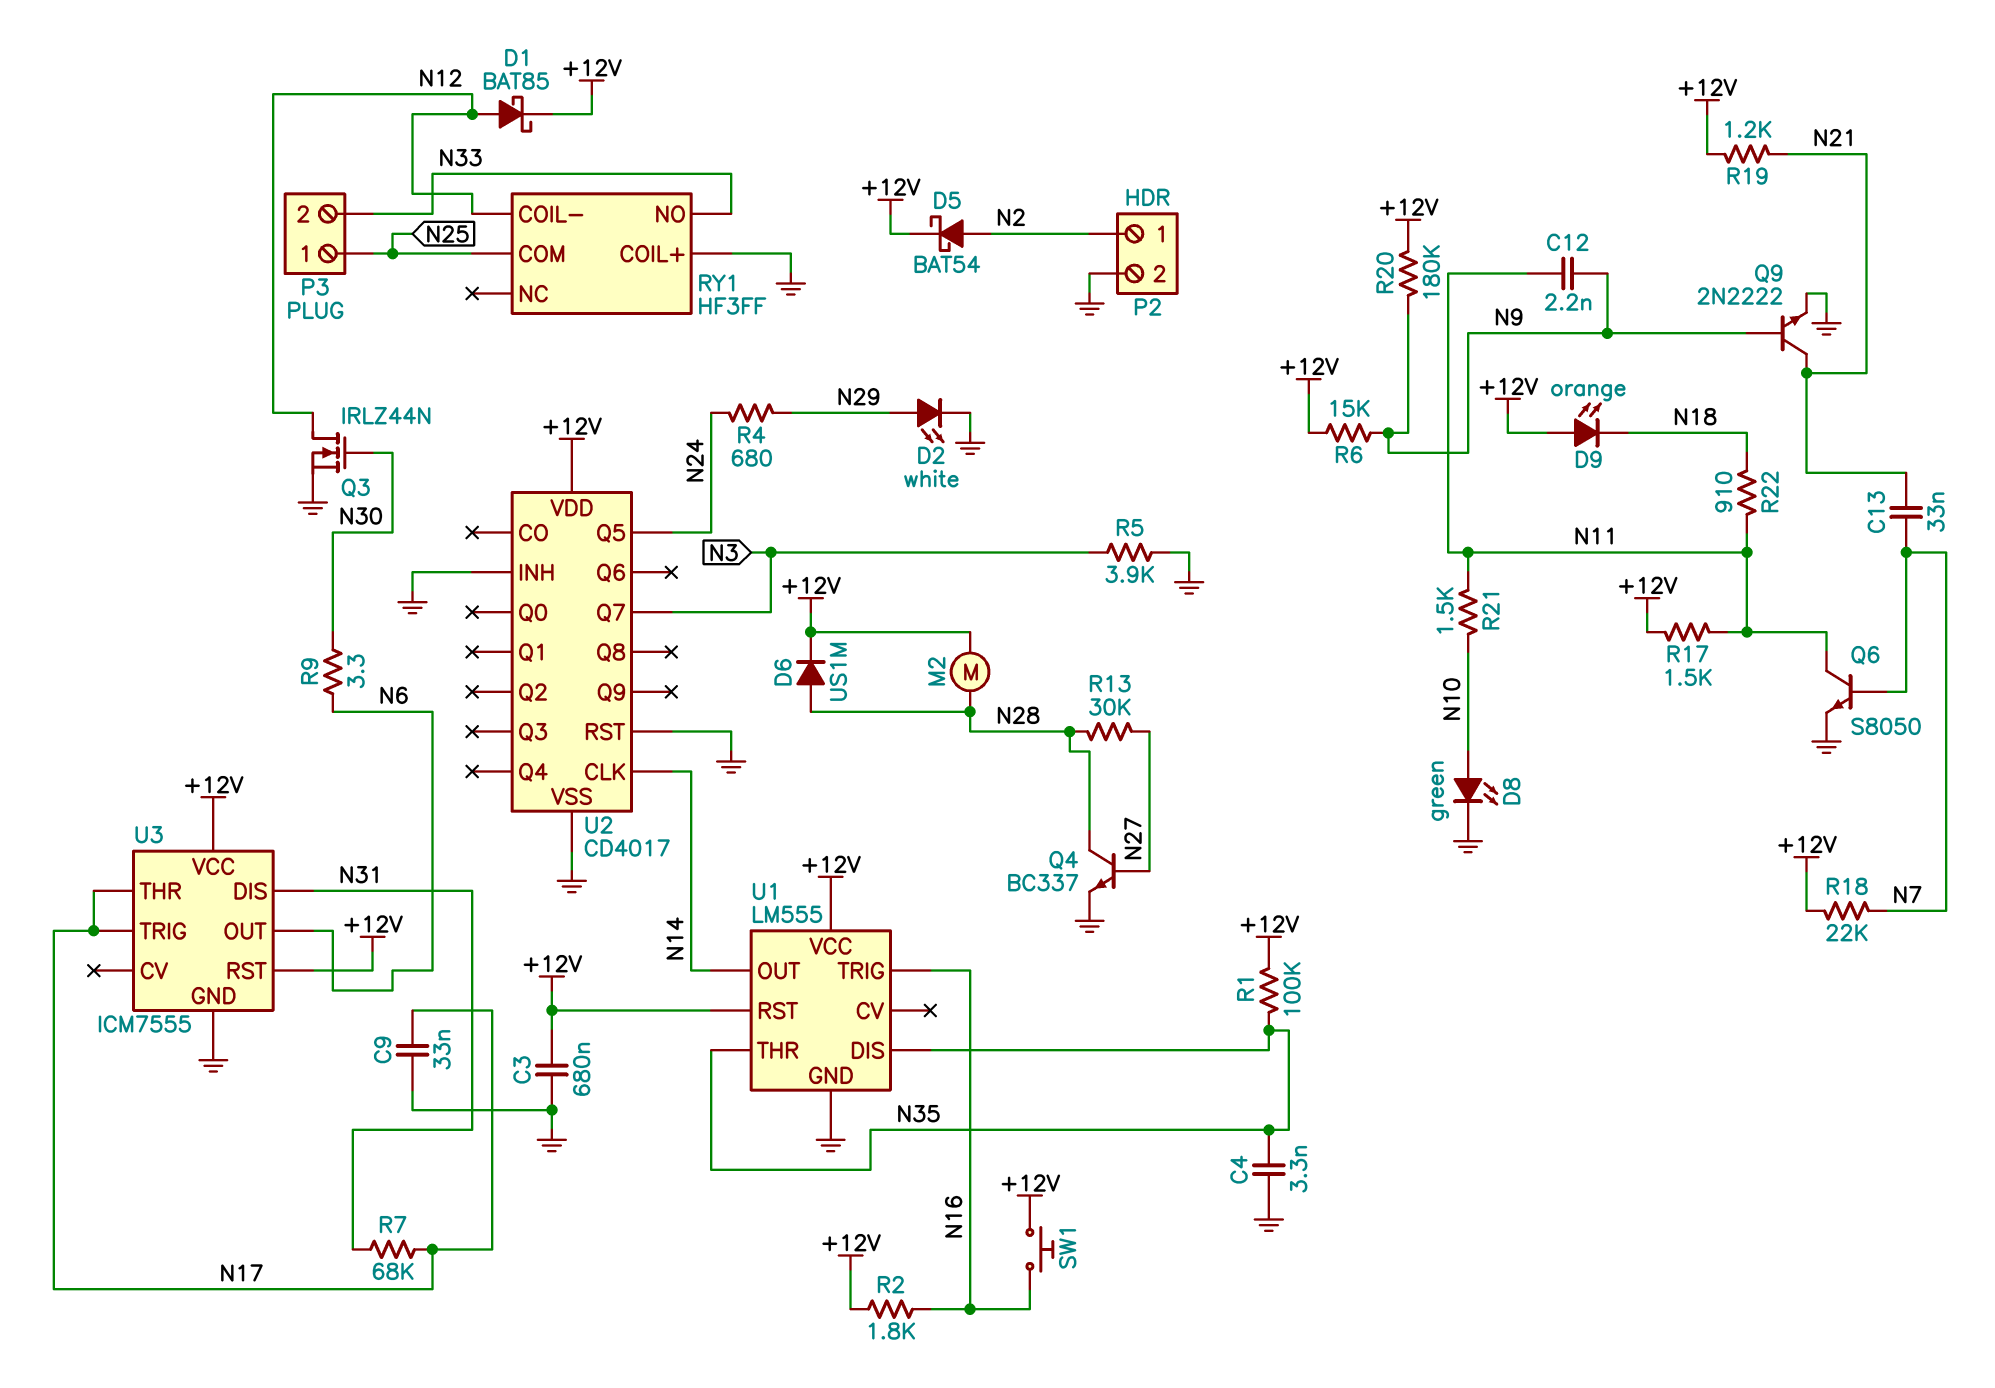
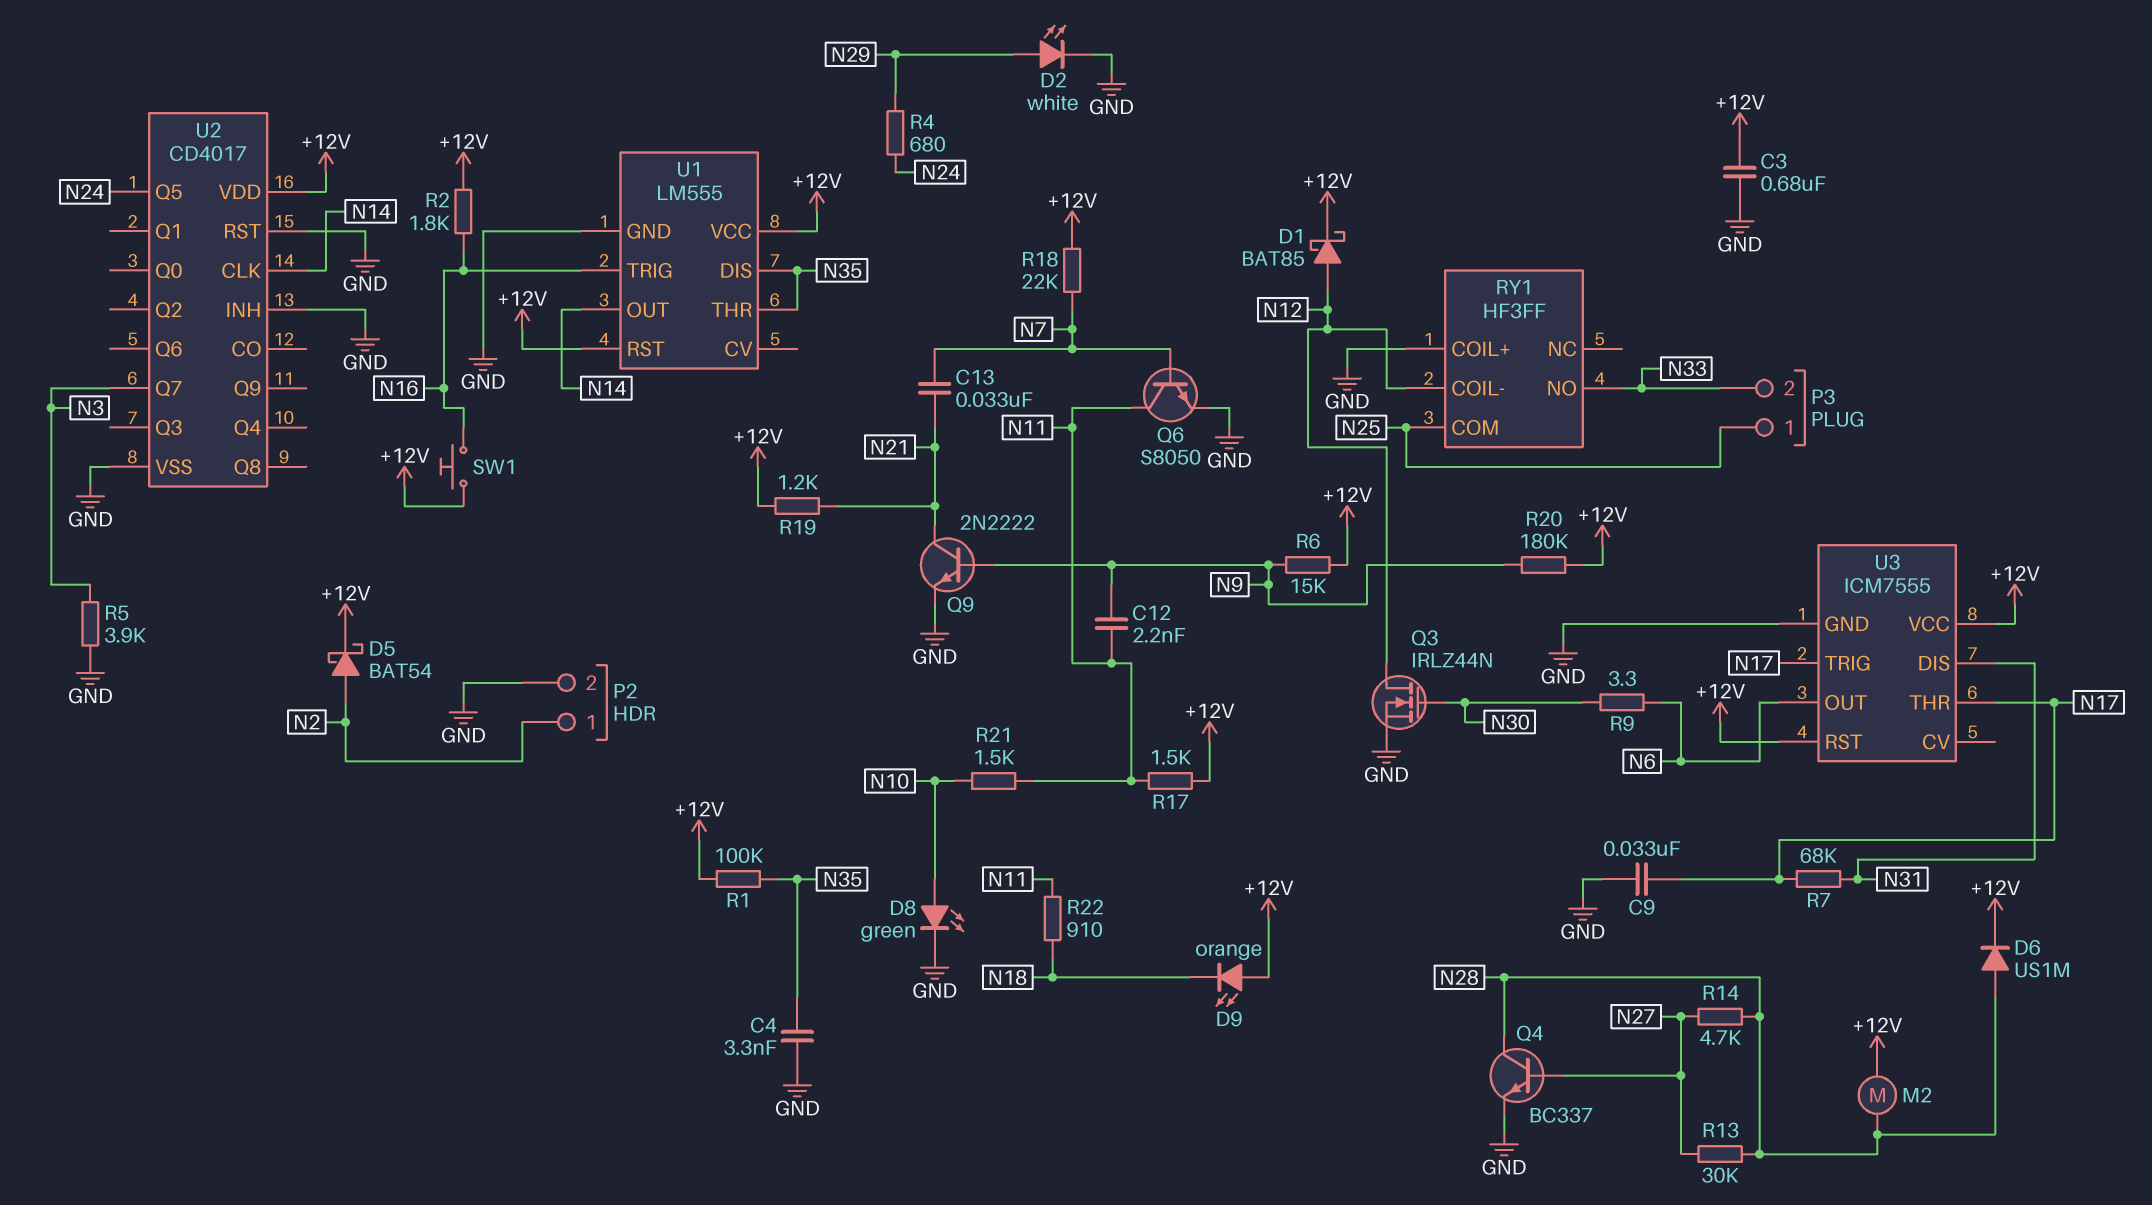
R14: none -> 4.7k (N27, N28)

